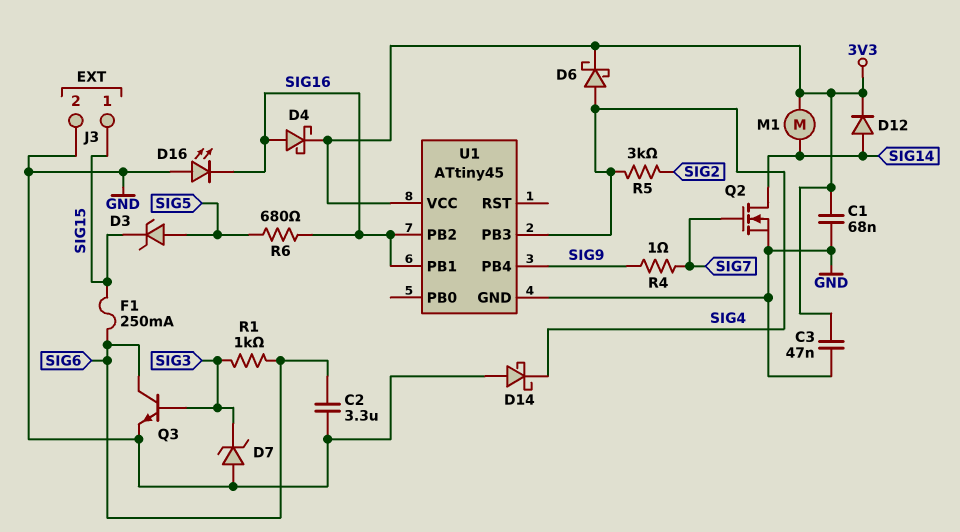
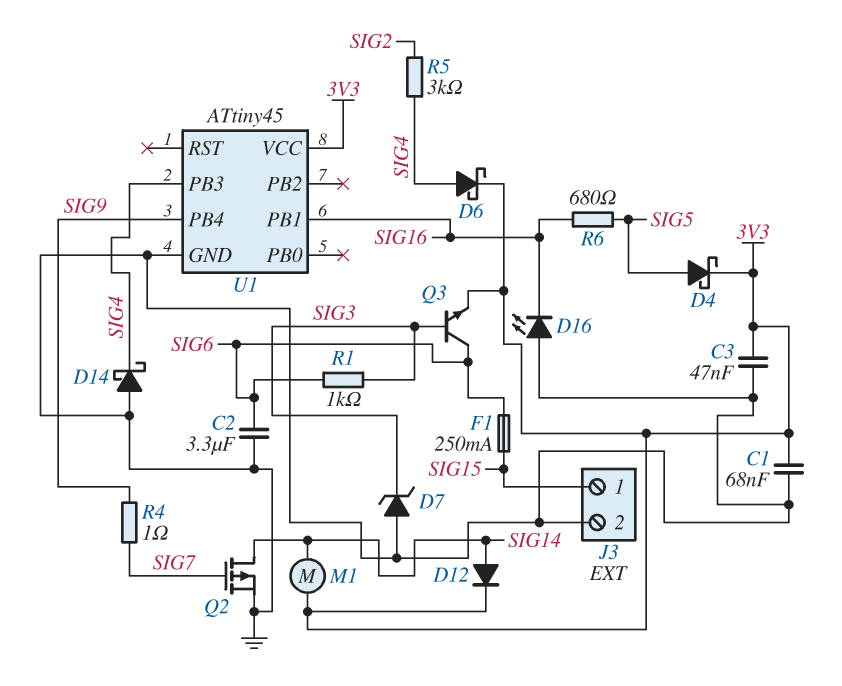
D3: zener (A SIG5, K SIG15) -> none
D4: schottky (A SIG16, K 3V3) -> schottky (A SIG5, K 3V3)
Q2: NMOS (G SIG7, D SIG14, S GND) -> PMOS (G SIG7, D SIG14, S GND)
Q3: NPN (B SIG3, C SIG6, E GND) -> NPN (B SIG3, C SIG6, E 3V3)
U1 pin PB2: SIG16 -> none

